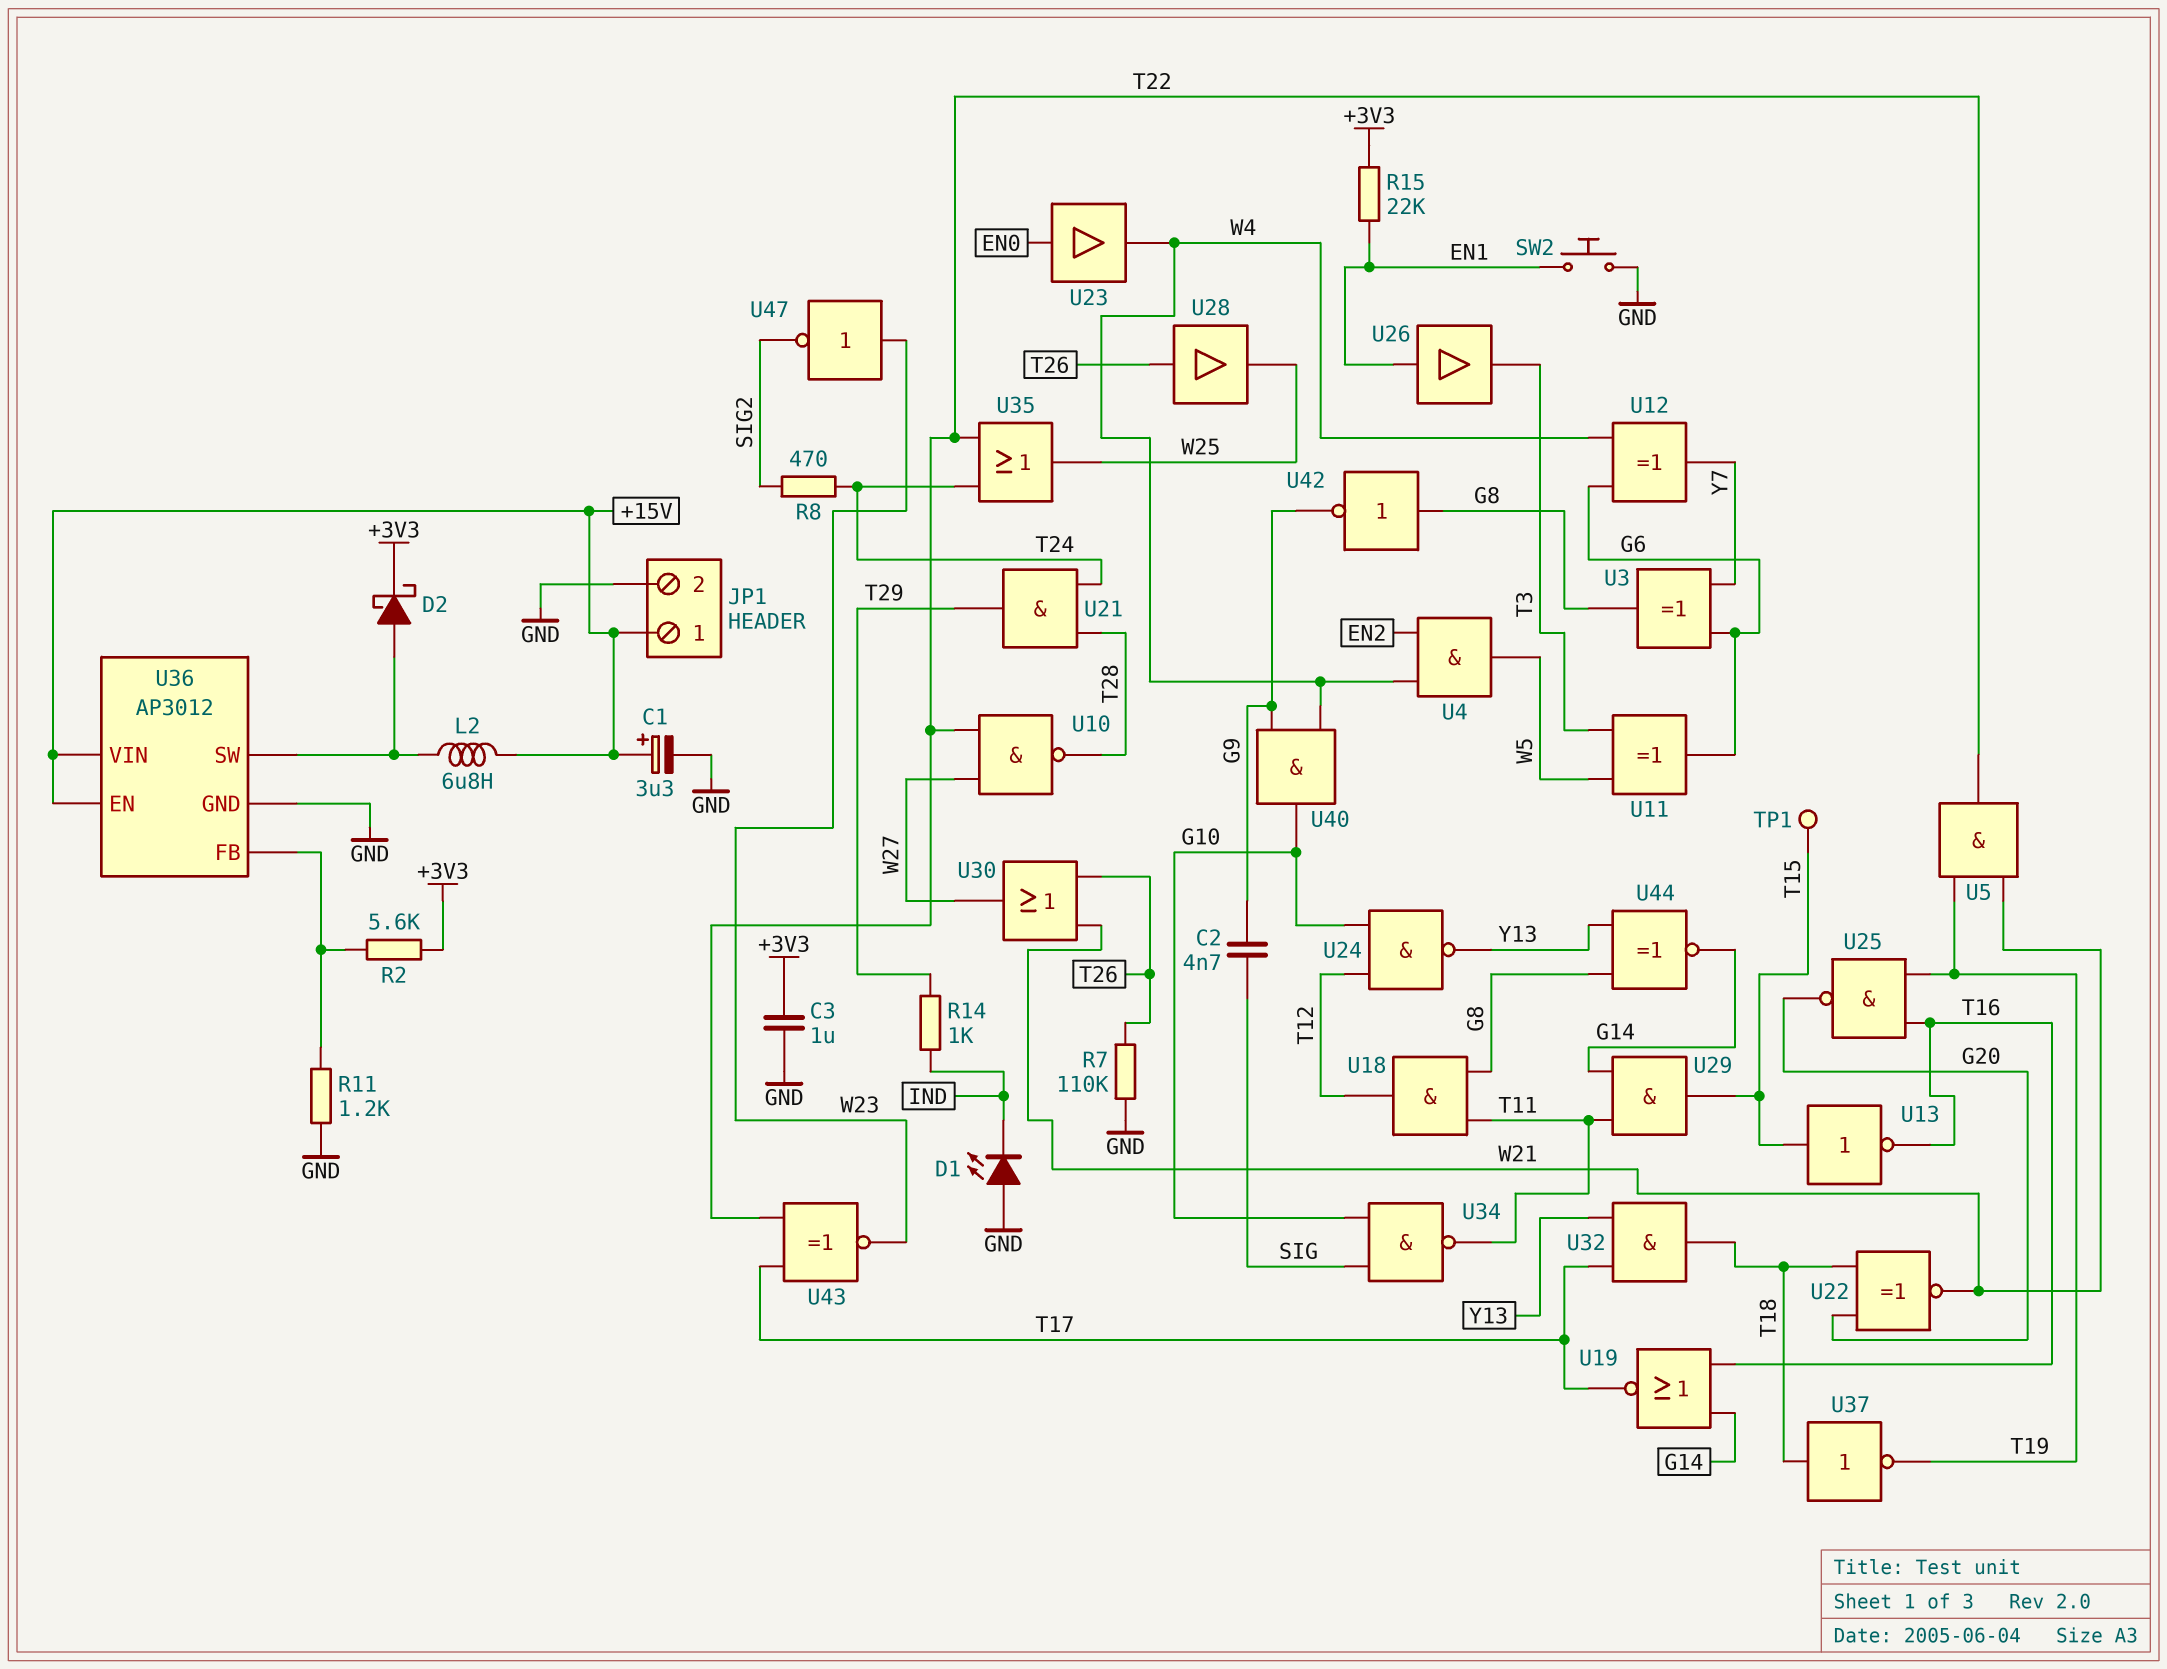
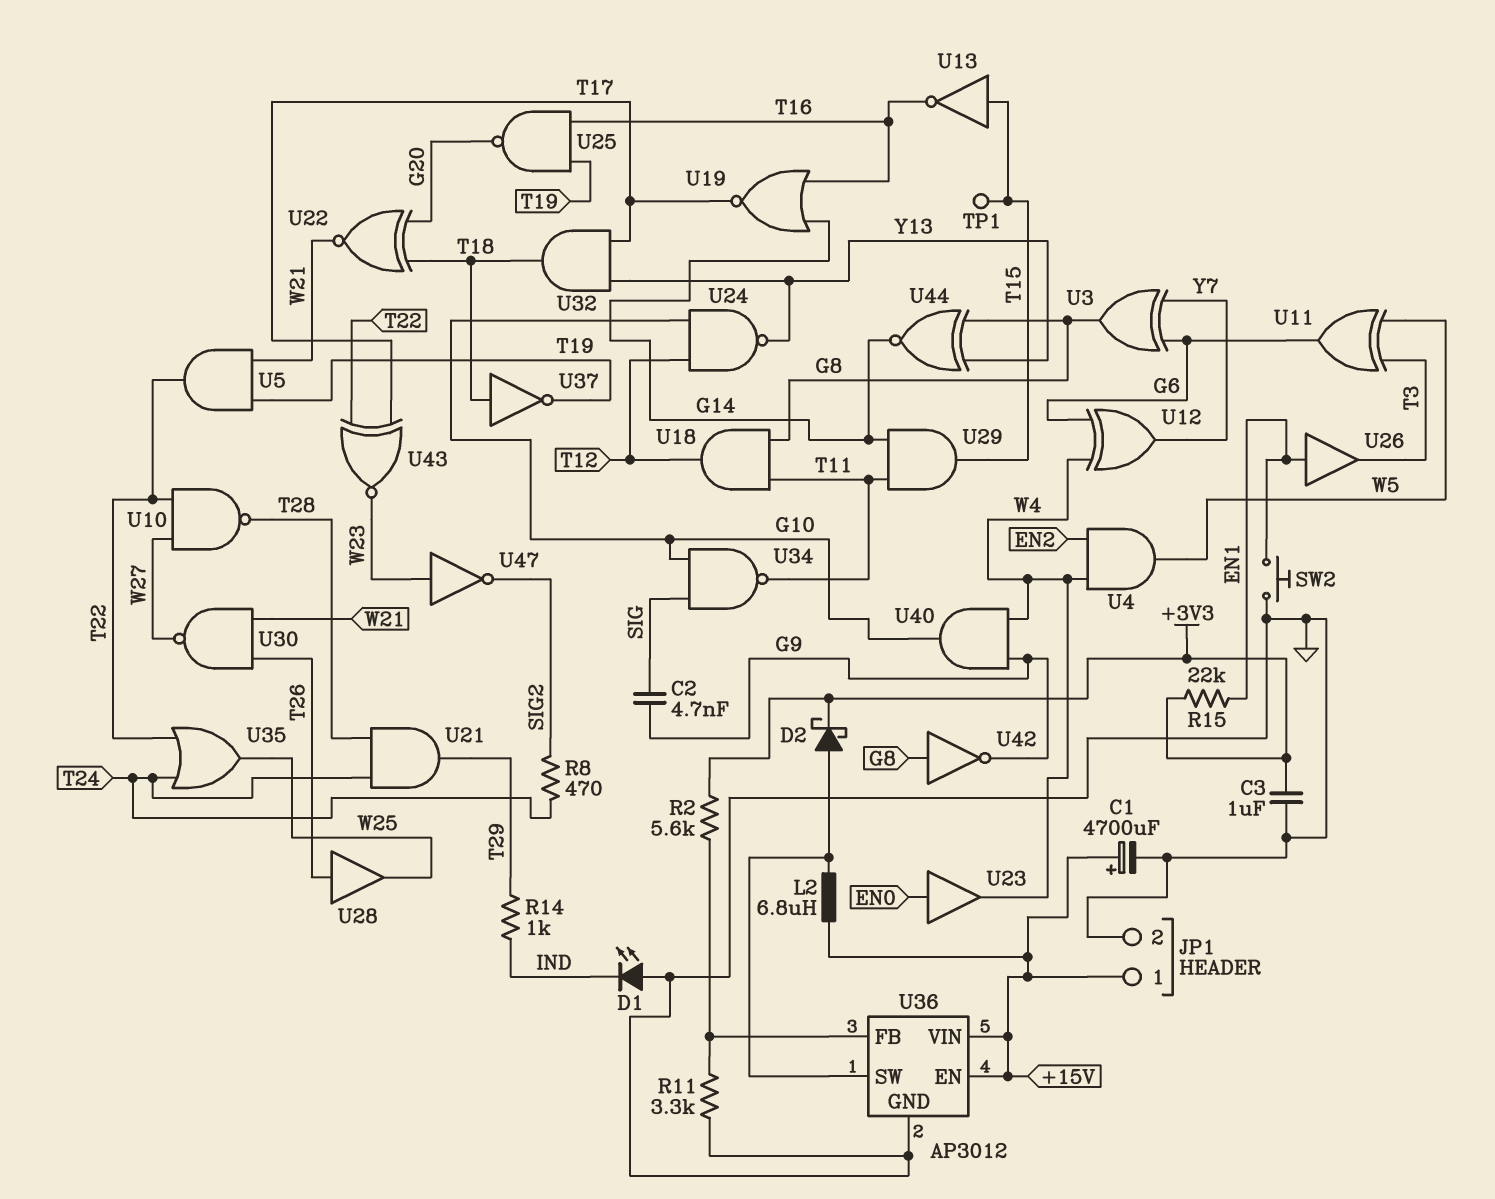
C1: 3.3uF (plus +15V, minus GND) -> 4700uF (plus +15V, minus GND)
R7: 110k (GND, T26) -> none
R11: 1.2k (GND, U36/FB) -> 3.3k (GND, U36/FB)
U30: OR (in T26, in W21, out W27) -> NAND (in T26, in W21, out W27)

